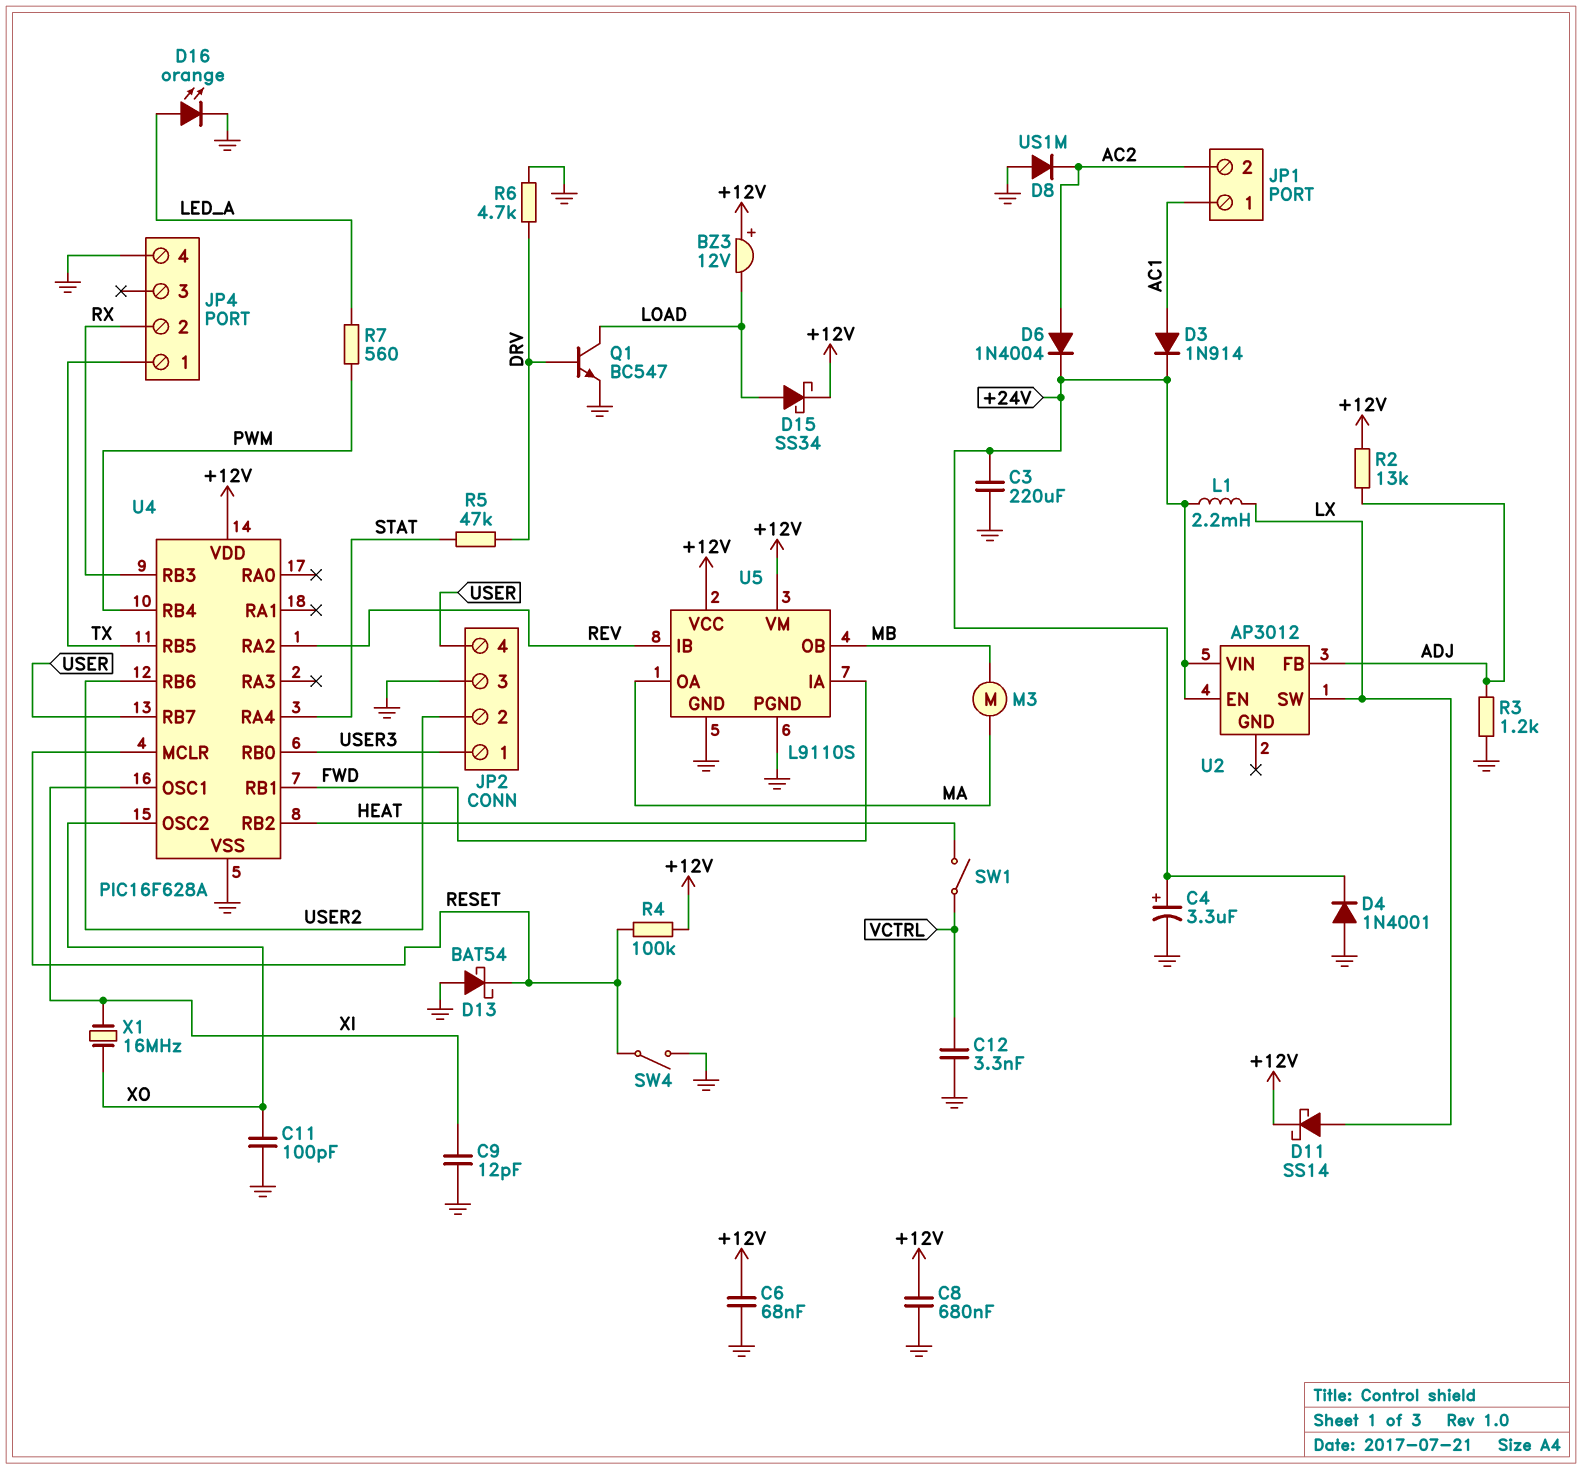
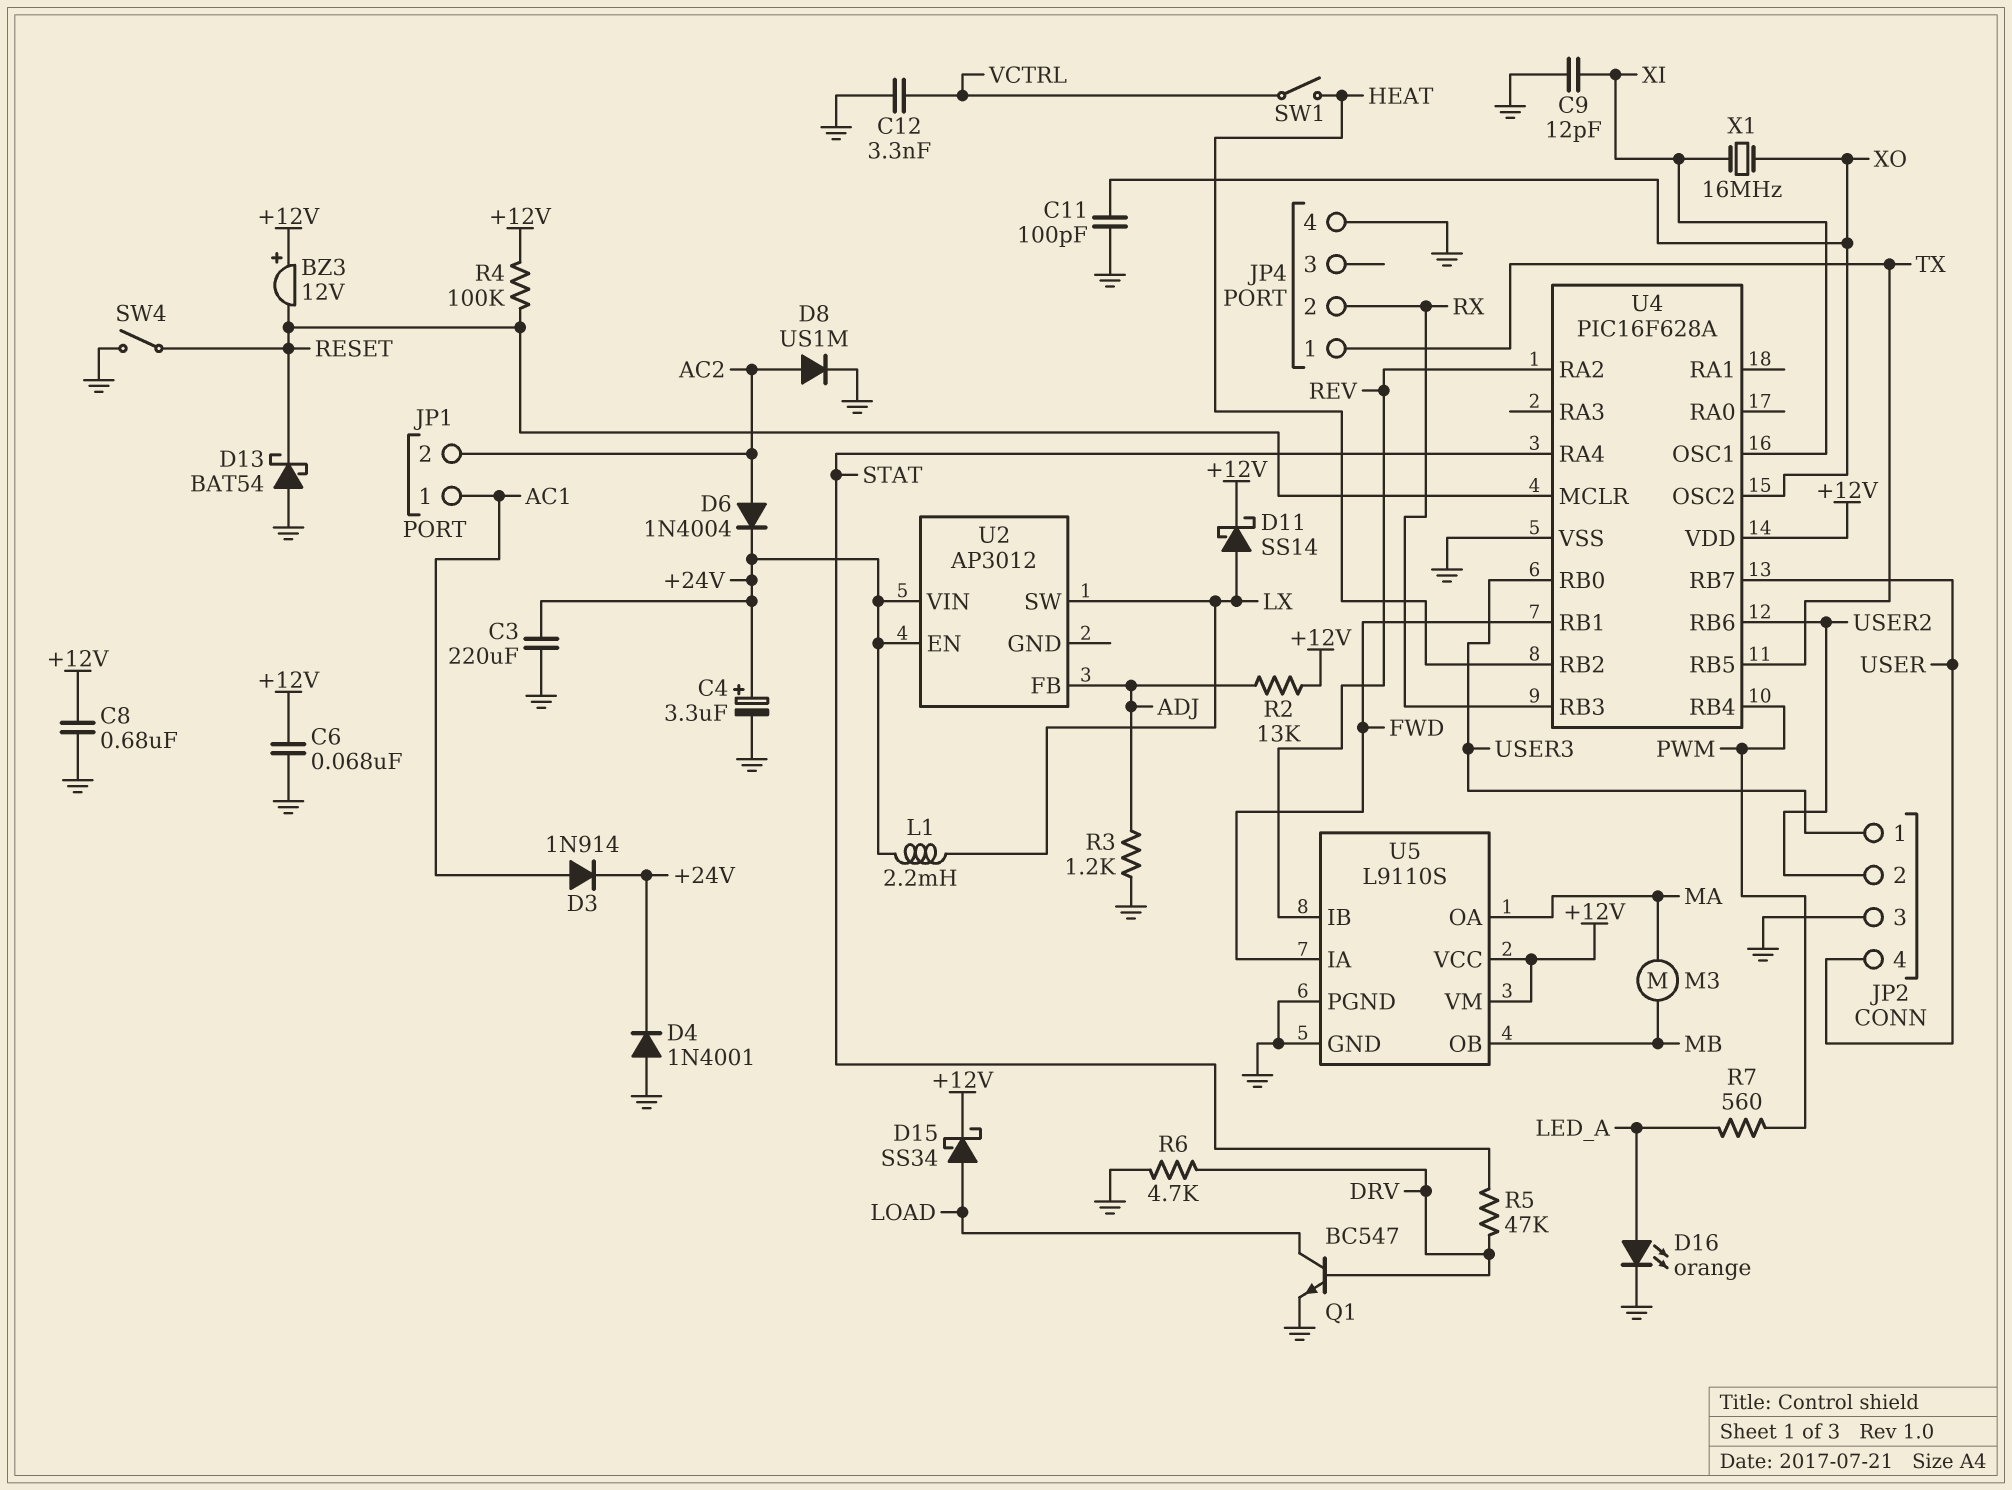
BZ3: buzzer 12V (plus +12V, minus LOAD) -> buzzer 12V (plus +12V, minus RESET)
D8: diode US1M (A GND, K AC2) -> diode US1M (A AC2, K GND)

